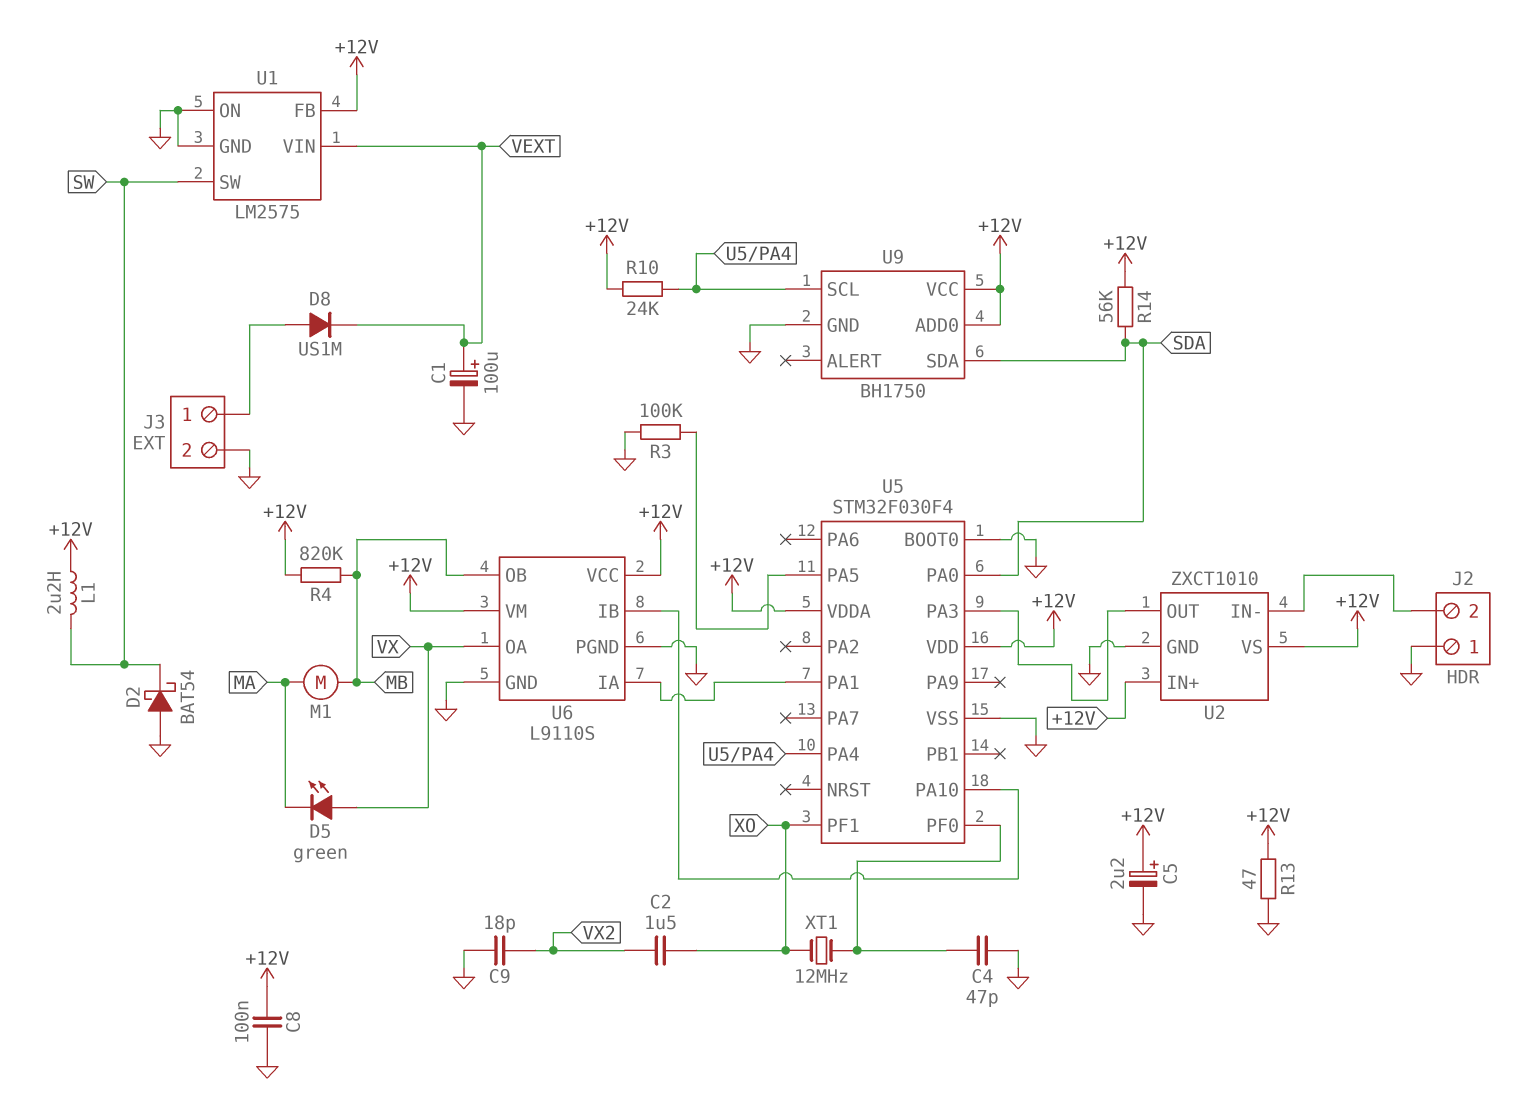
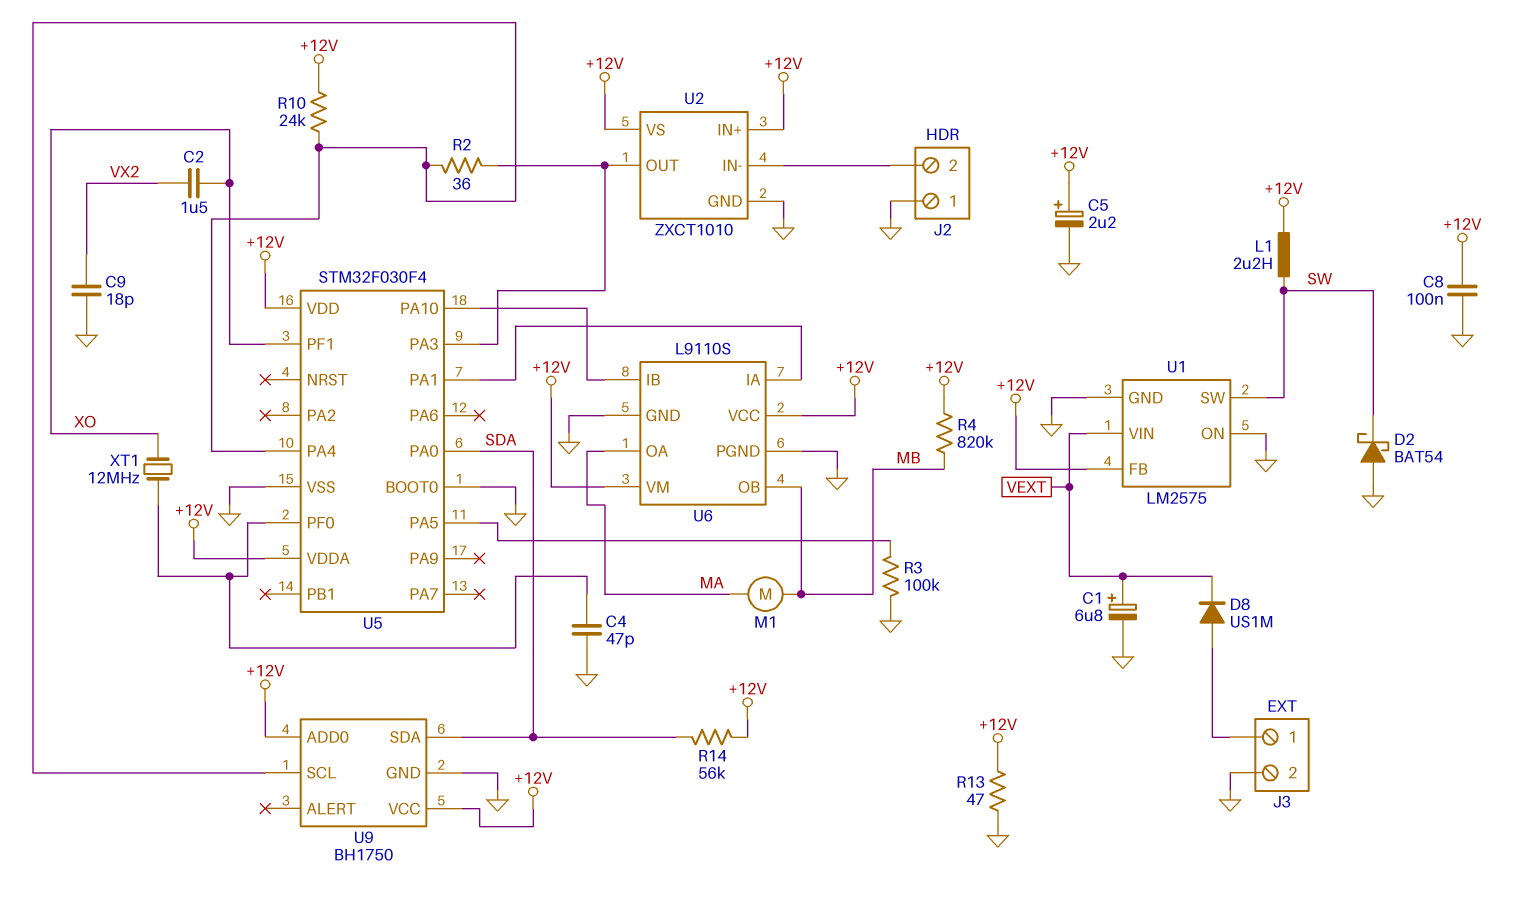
C1: 100uF (plus VEXT, minus GND) -> 6.8uF (plus VEXT, minus GND)
D5: LED green (A VX, K MA) -> none
R2: none -> 36 (U2/OUT, U5/PA4)
U6 pin OA: VX -> MA

